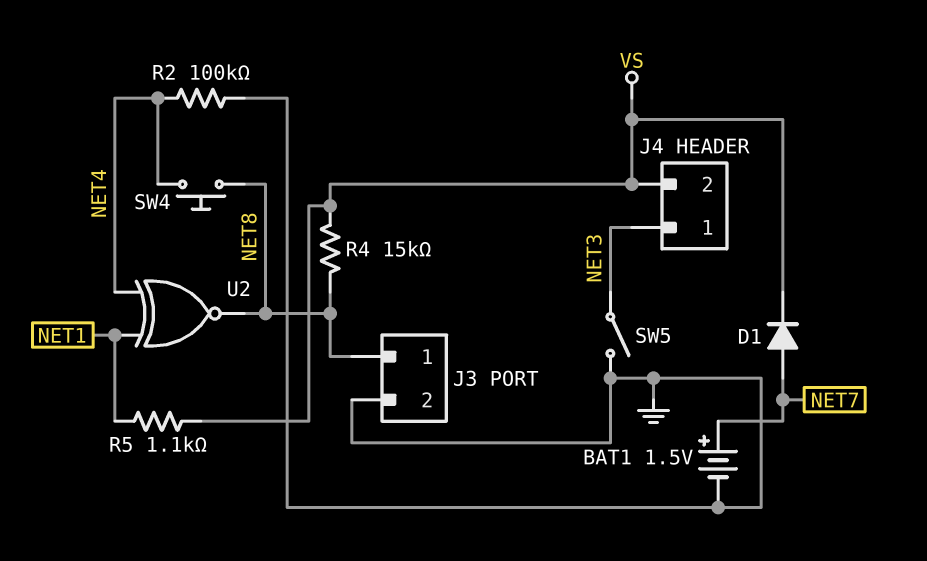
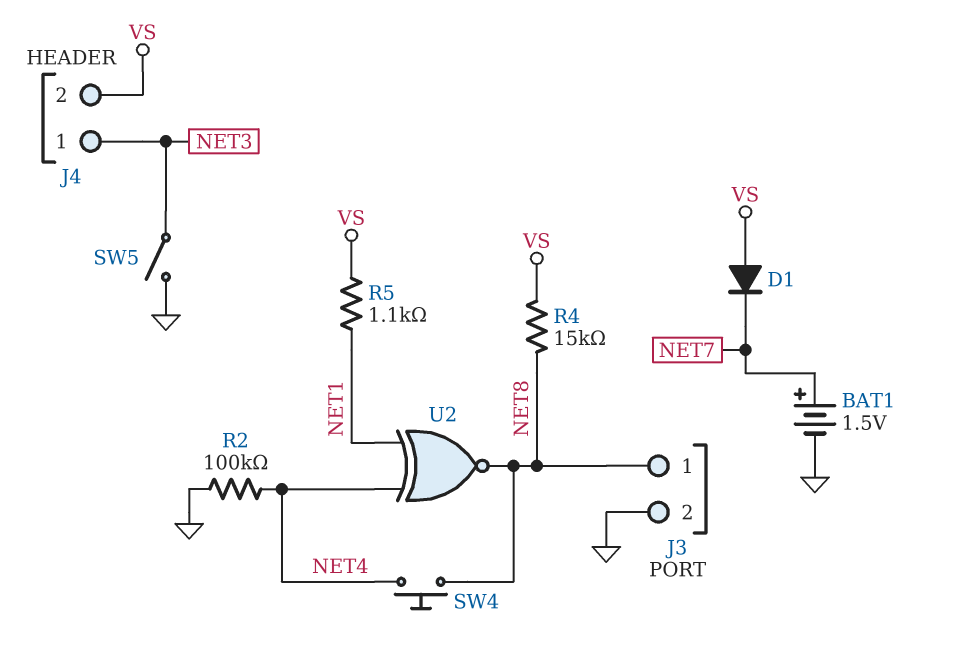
D1: diode (A NET7, K VS) -> diode (A VS, K NET7)

